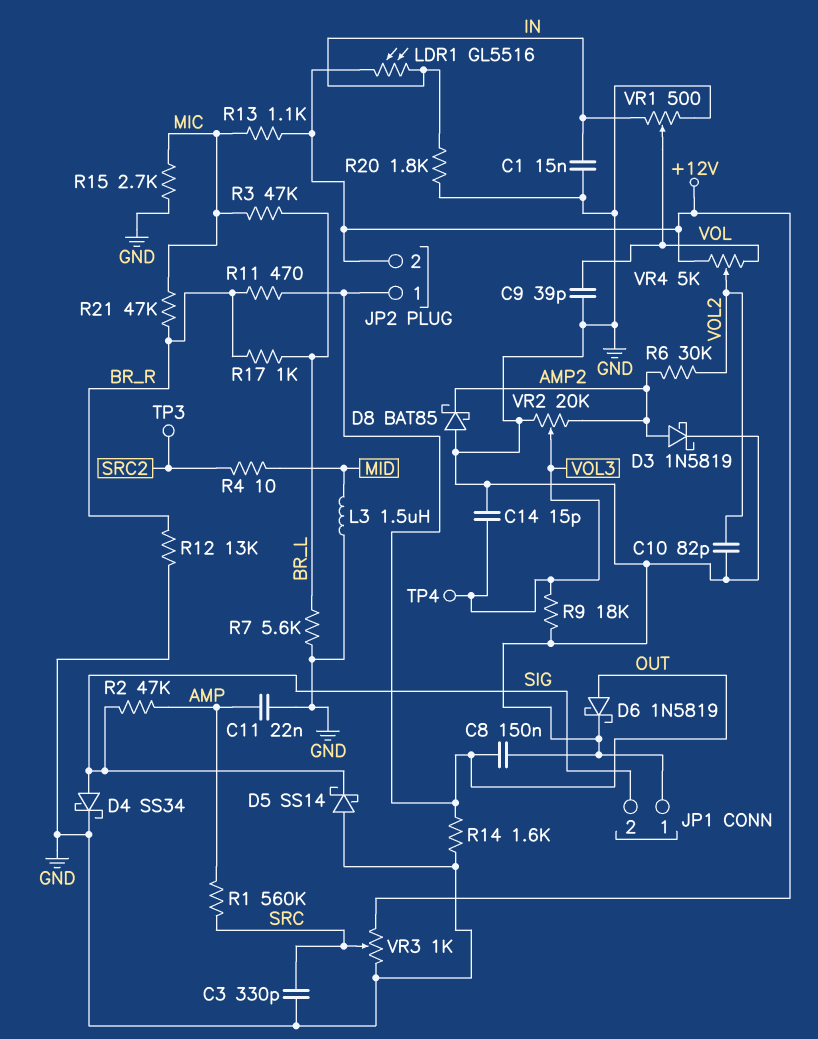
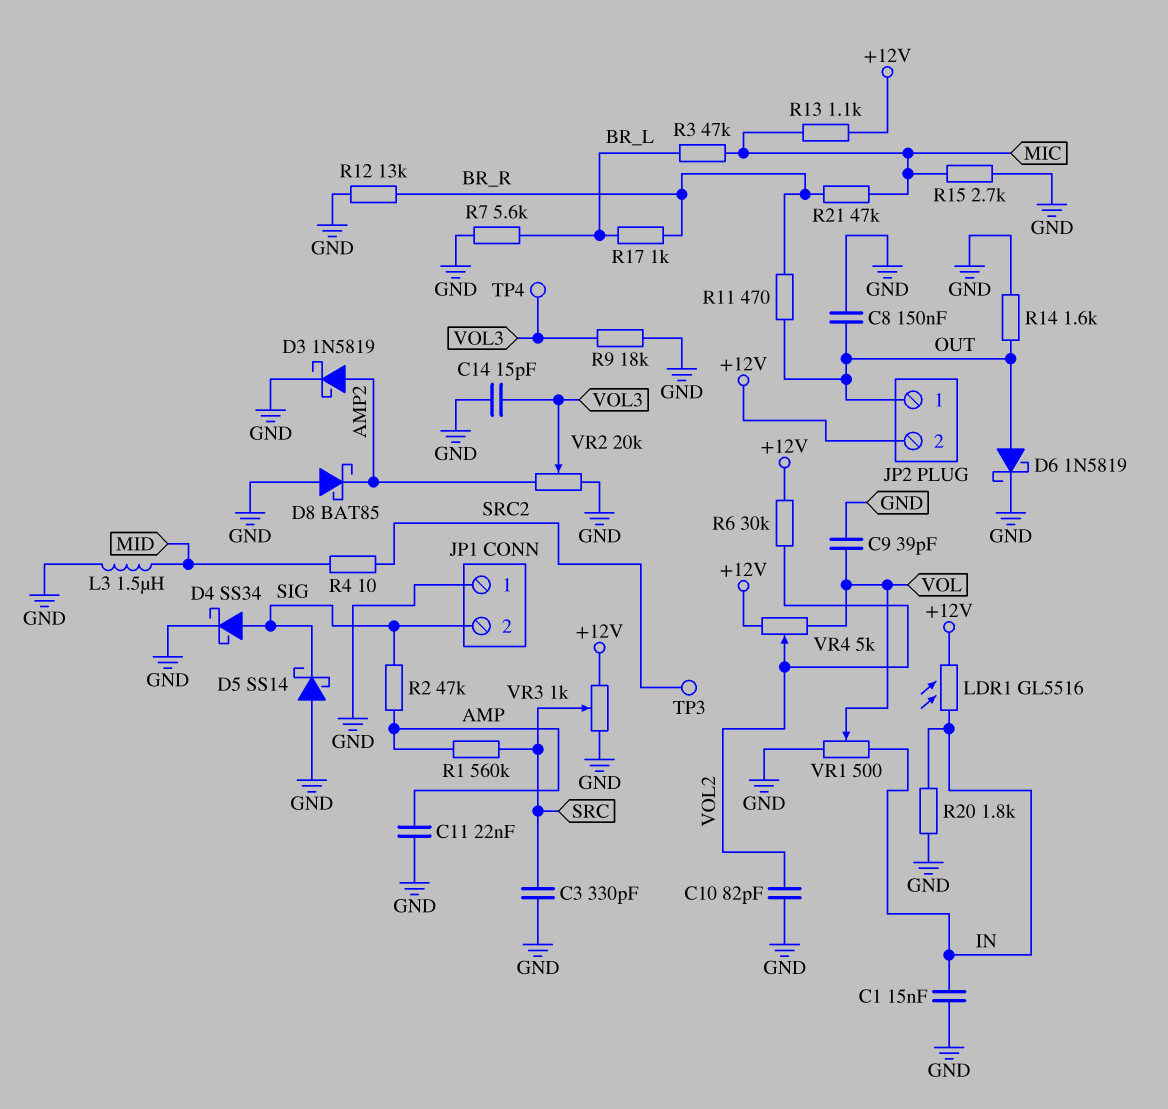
R6: 30k (AMP2, VOL2) -> 30k (+12V, VOL2)

